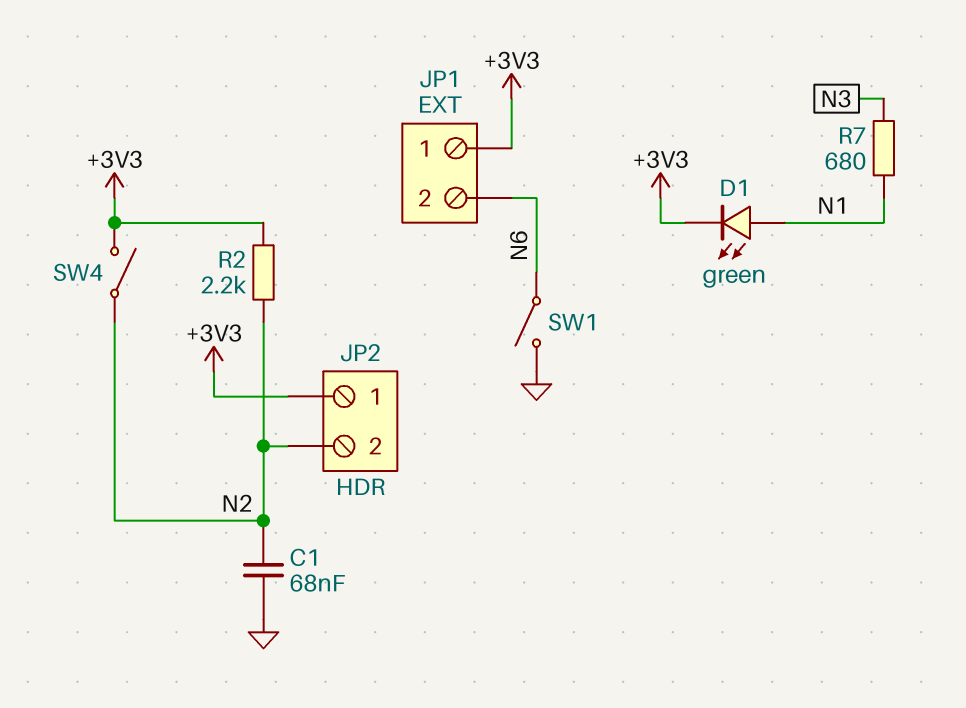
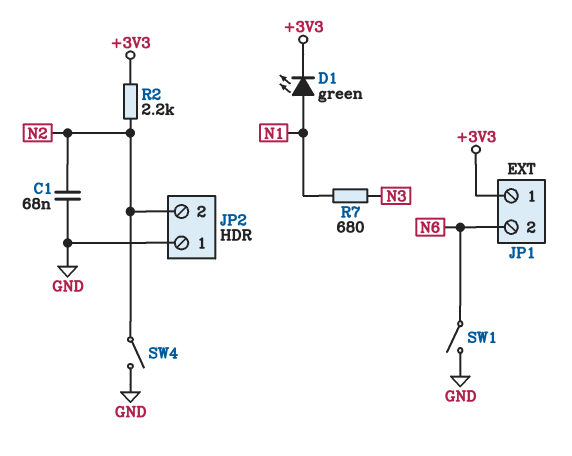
JP2 pin 1: +3V3 -> GND
SW4: switch (+3V3, N2) -> switch (GND, N2)

